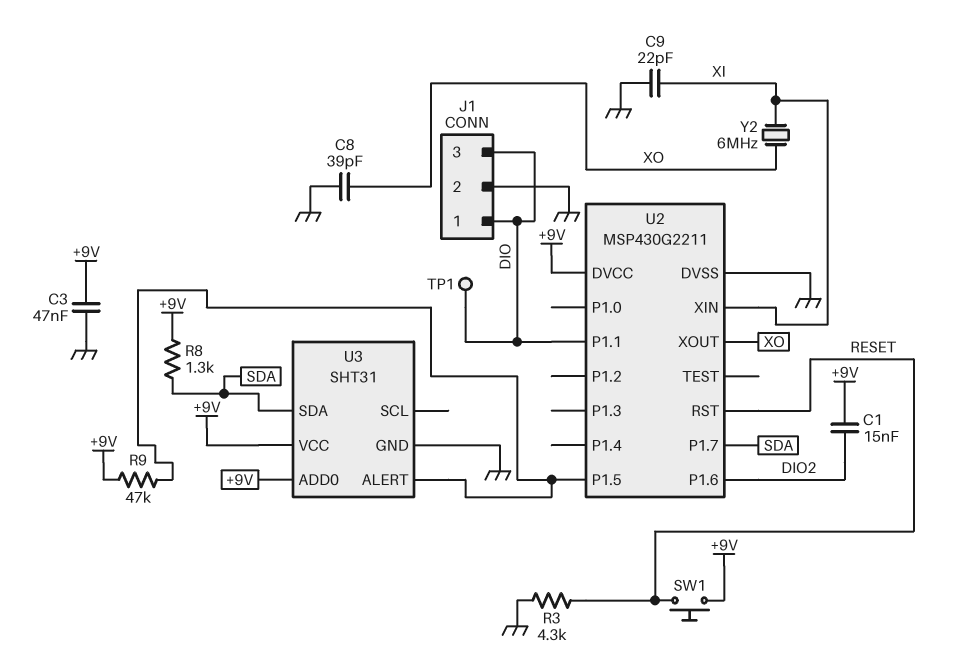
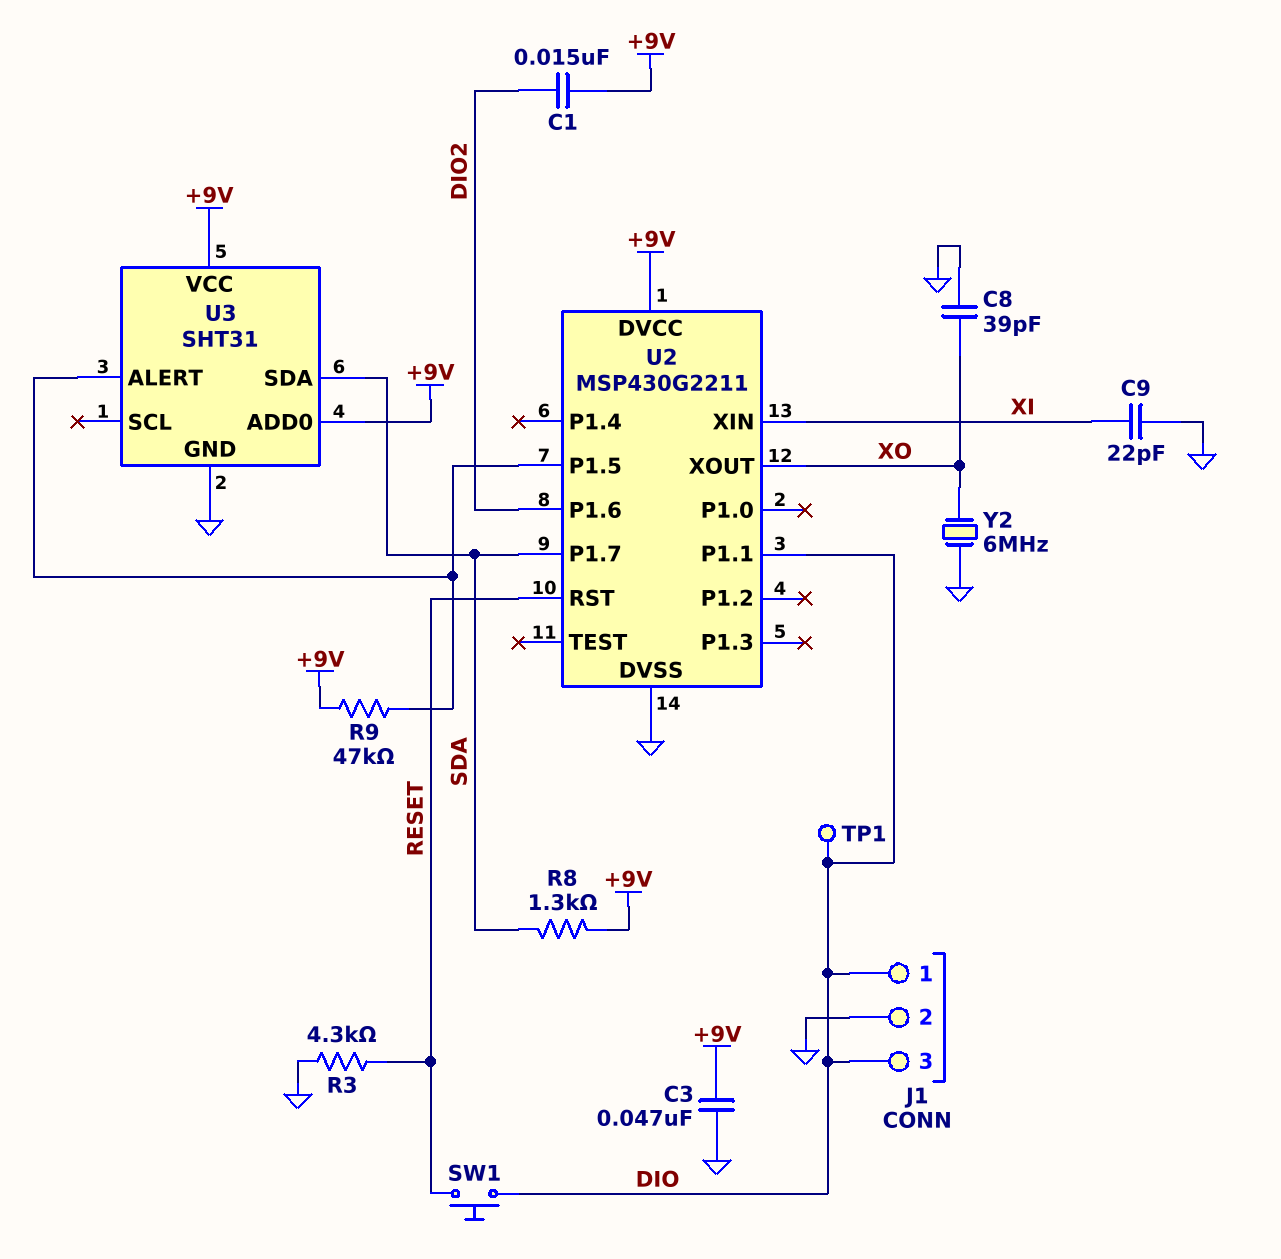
SW1: button (+9V, RESET) -> button (DIO, RESET)
Y2: 6MHz (XI, XO) -> 6MHz (GND, XO)

